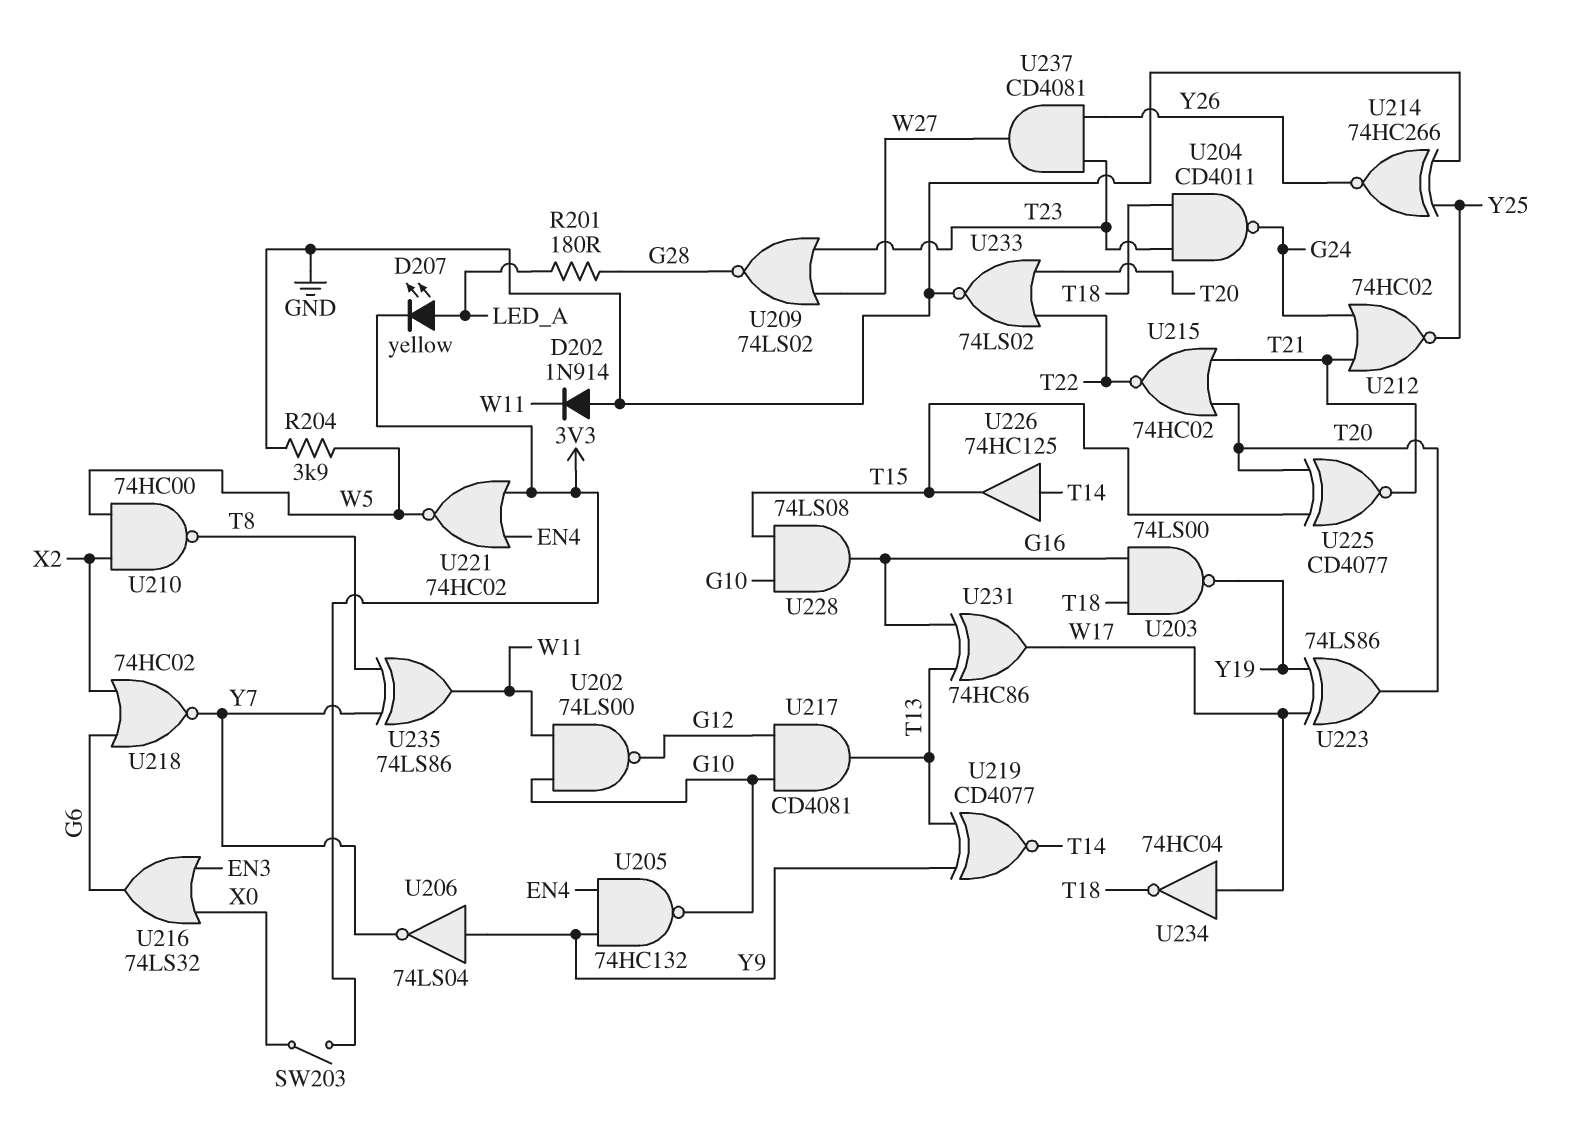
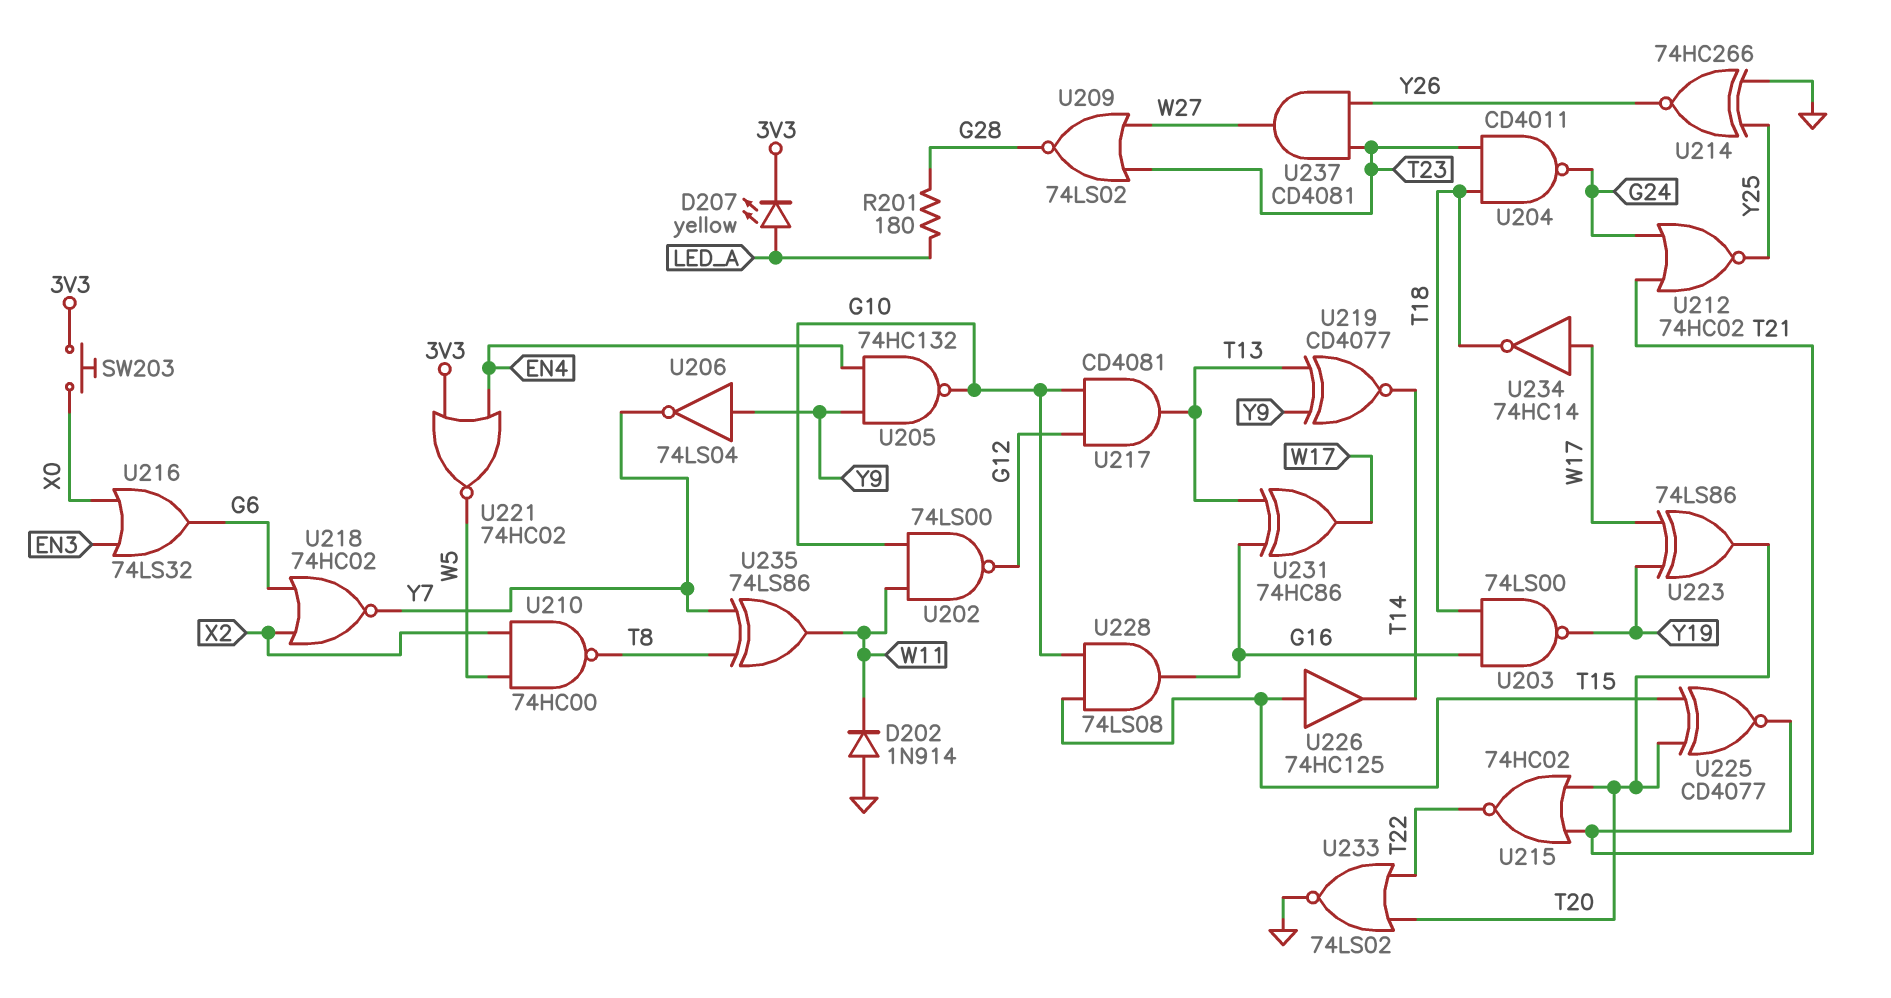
R204: 3.9k (GND, W5) -> none
SW203: switch (3V3, X0) -> button (3V3, X0)
U226: buffer 74HC125 (in T14, out T15) -> buffer 74HC125 (in T15, out T14)
U234: NOT 74HC04 (in W17, out T18) -> NOT 74HC14 (in W17, out T18)

